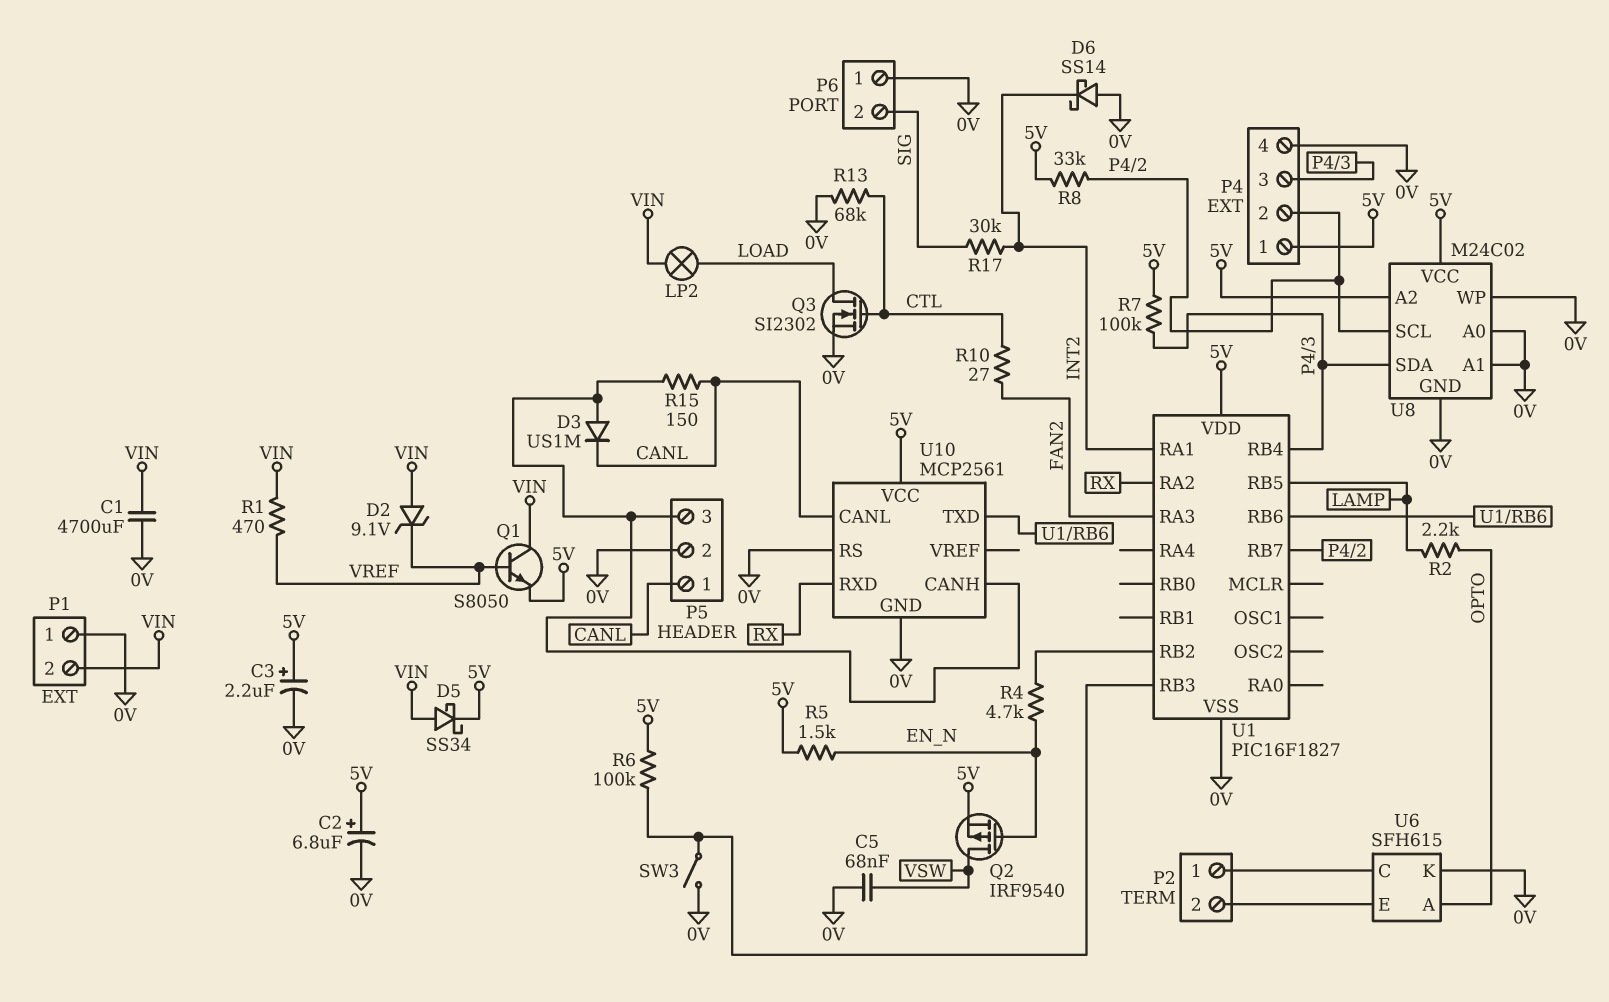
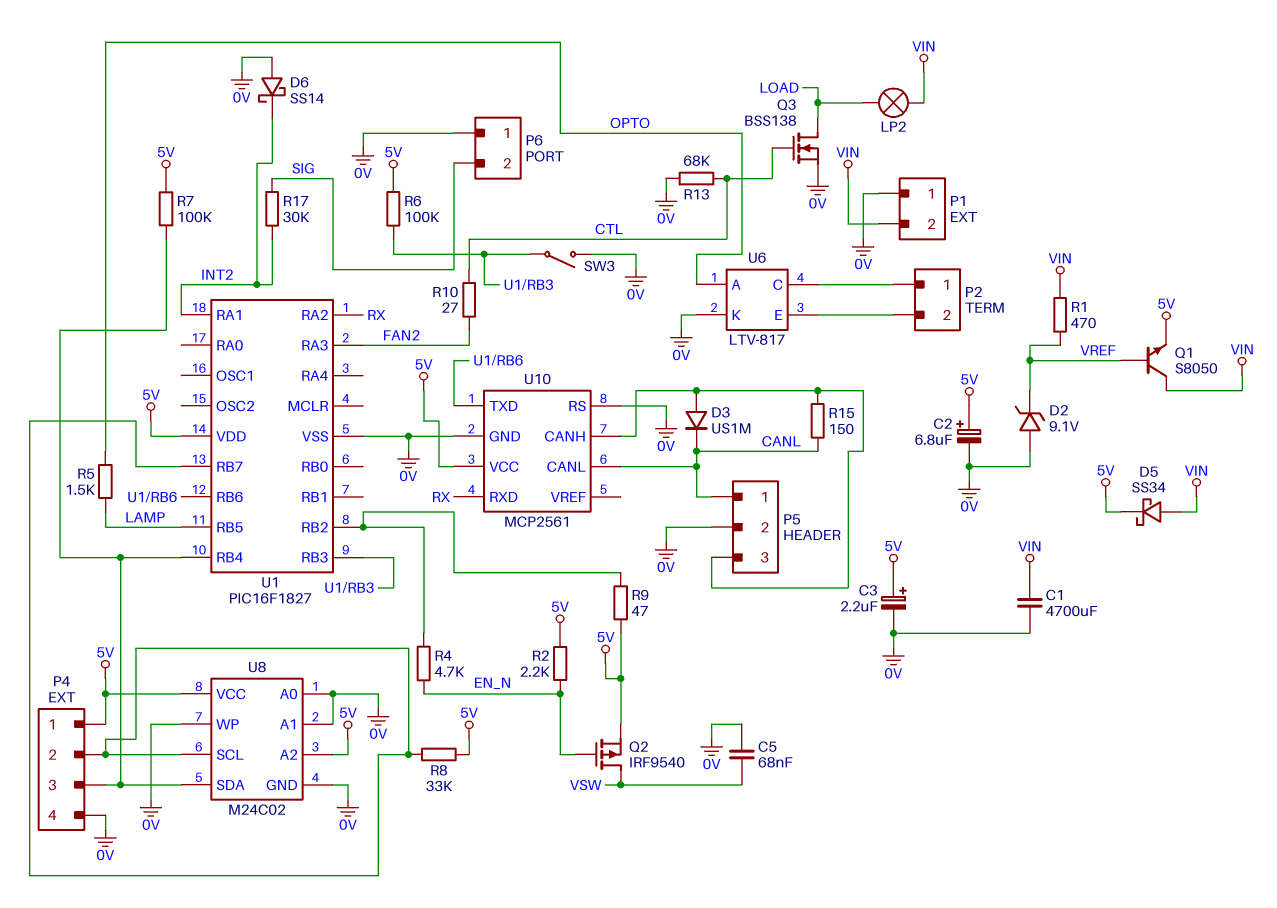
D2: zener 9.1V (A VIN, K VREF) -> zener 9.1V (A 0V, K VREF)
Q3: NMOS SI2302 (G CTL, D LOAD, S 0V) -> NMOS BSS138 (G CTL, D LOAD, S 0V)
R2: 2.2k (LAMP, OPTO) -> 2.2k (5V, EN_N)
R5: 1.5k (5V, EN_N) -> 1.5k (LAMP, OPTO)
R9: none -> 47 (5V, U1/RB2)
U6: SFH615 -> LTV-817

